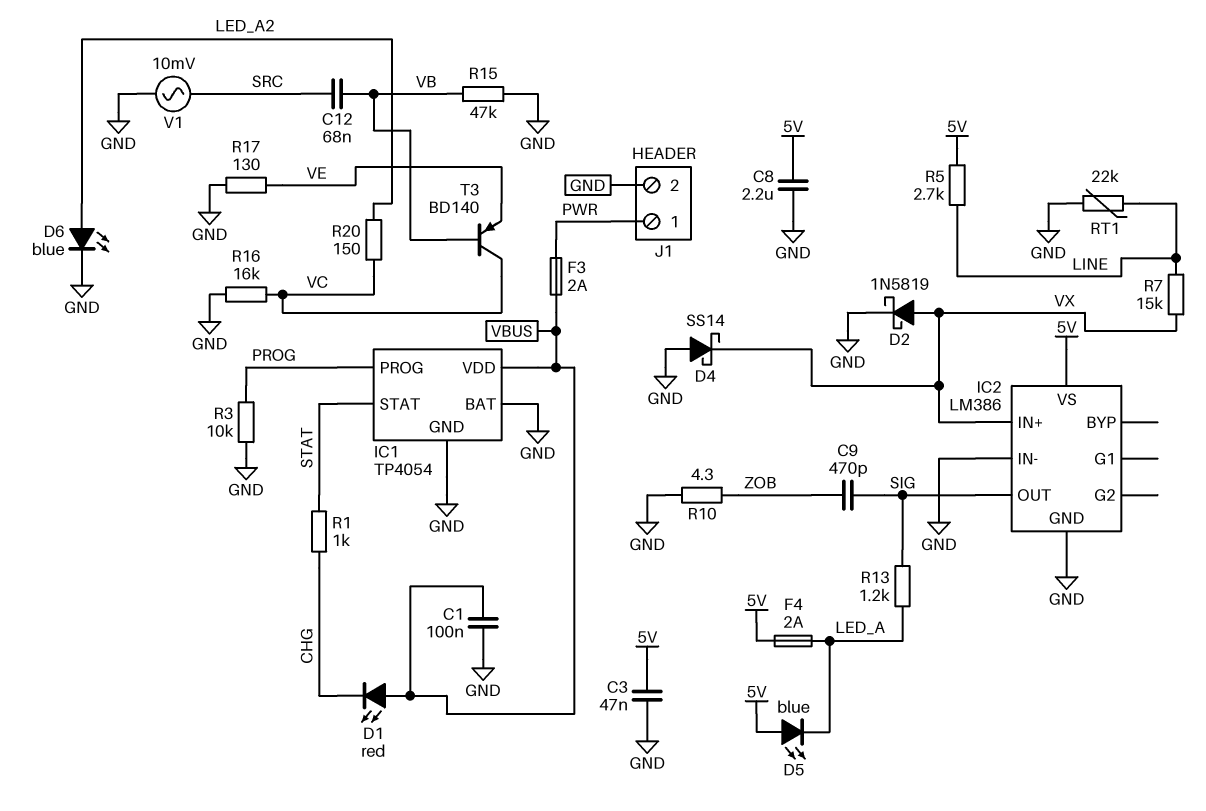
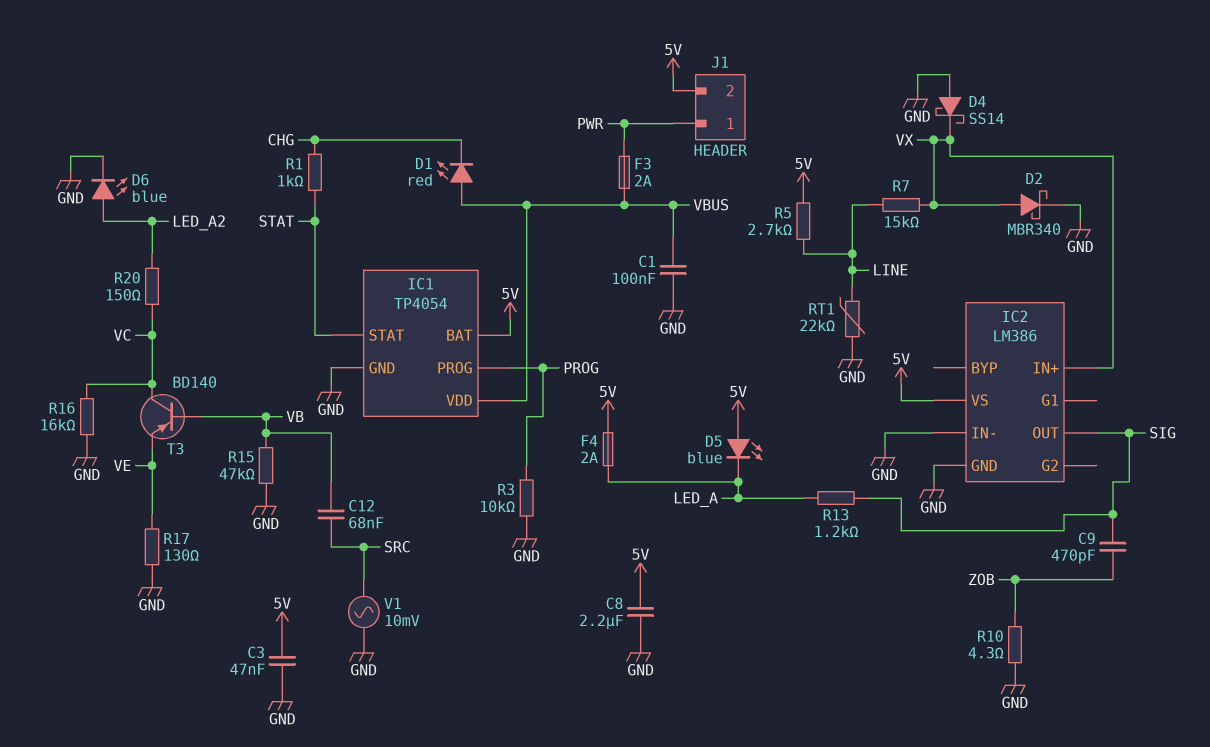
D2: schottky 1N5819 (A VX, K GND) -> schottky MBR340 (A VX, K GND)
IC1 pin BAT: GND -> 5V
J1 pin 2: GND -> 5V

